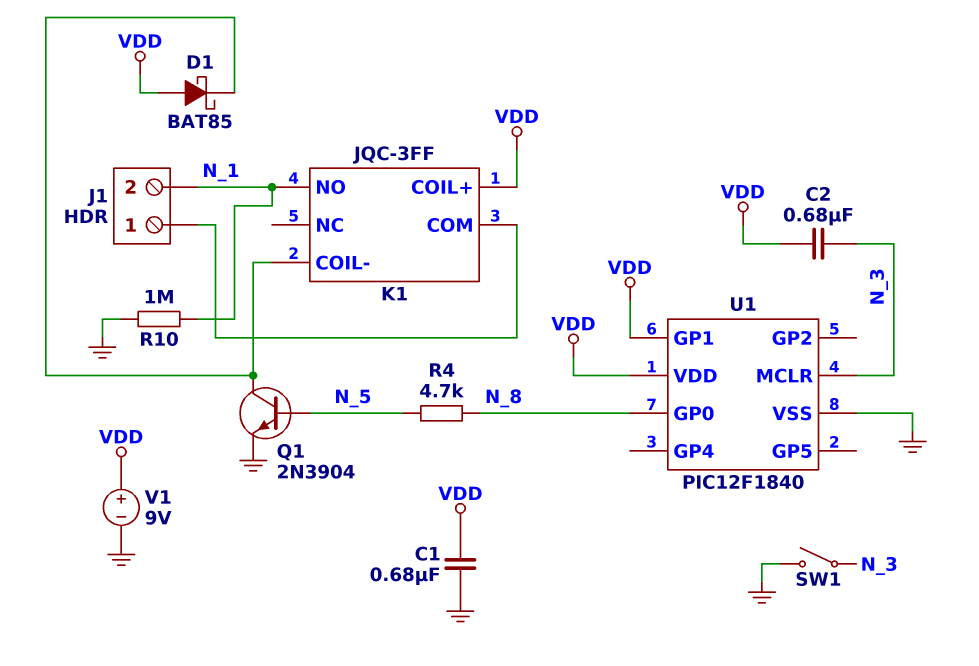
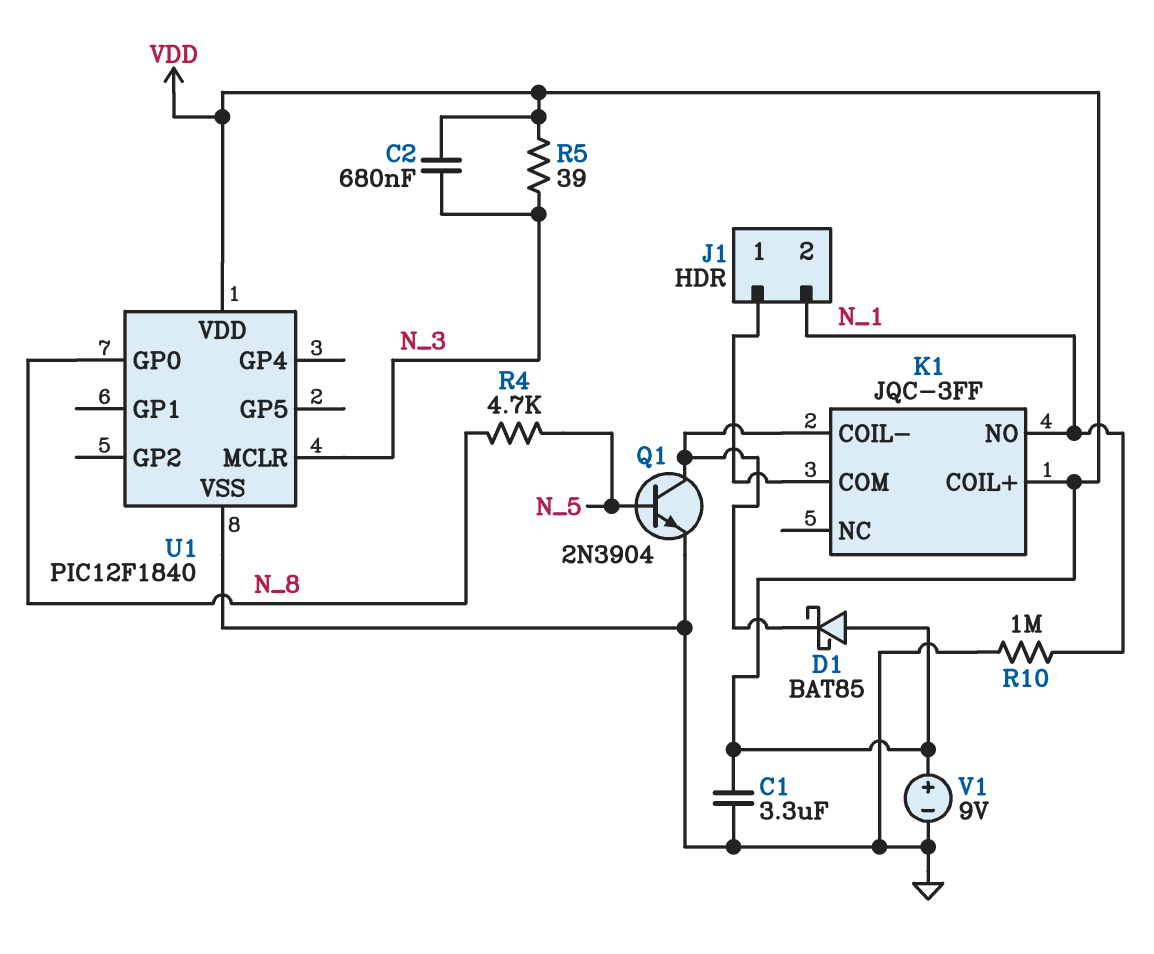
C1: 680nF (GND, VDD) -> 3.3uF (GND, VDD)
R5: none -> 39 (N_3, VDD)
SW1: switch (GND, N_3) -> none
U1 pin GP1: VDD -> none

